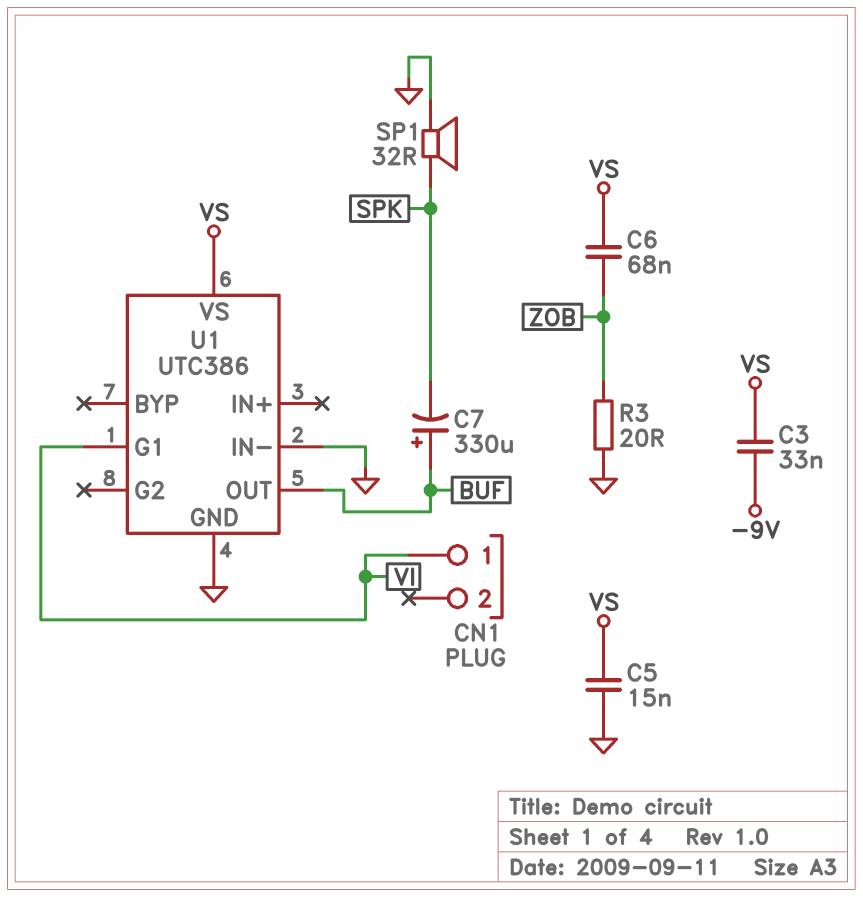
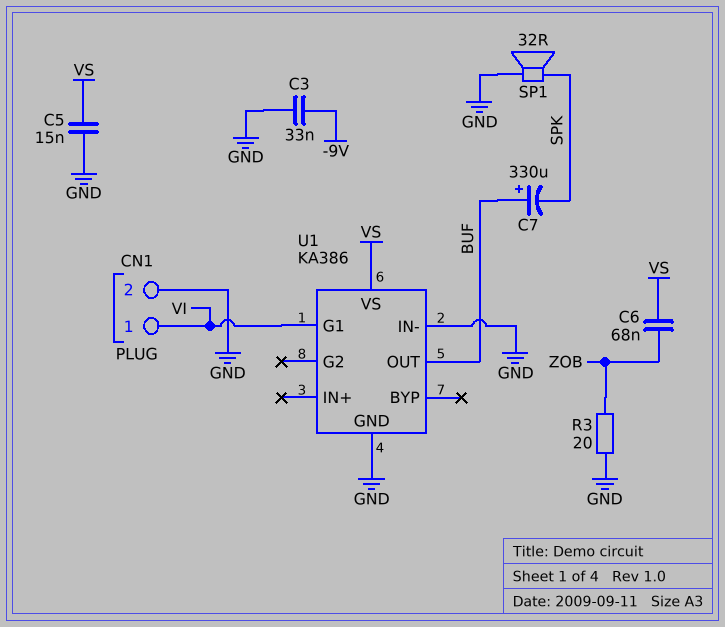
C3: 33nF (-9V, VS) -> 33nF (-9V, GND)
CN1 pin 2: none -> GND
U1: UTC386 -> KA386

